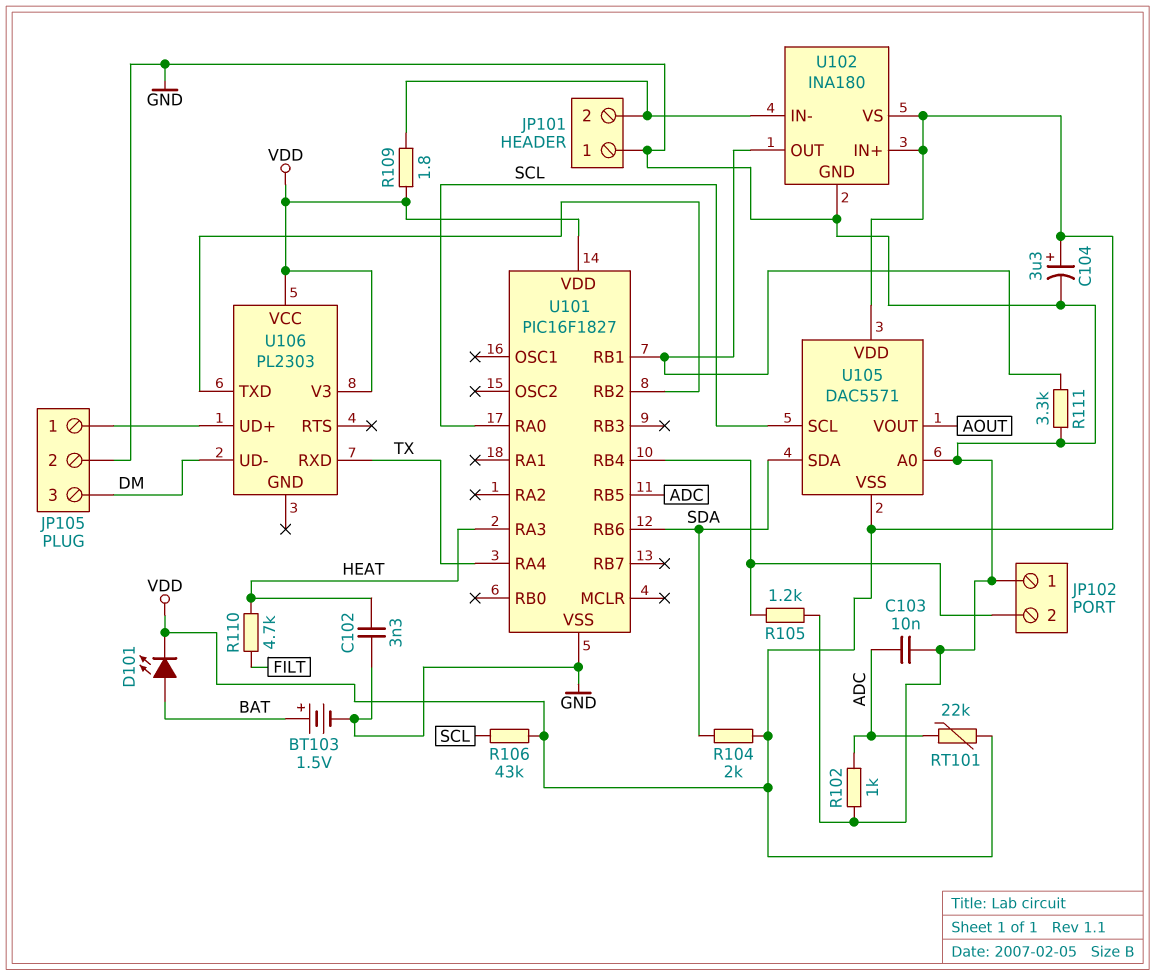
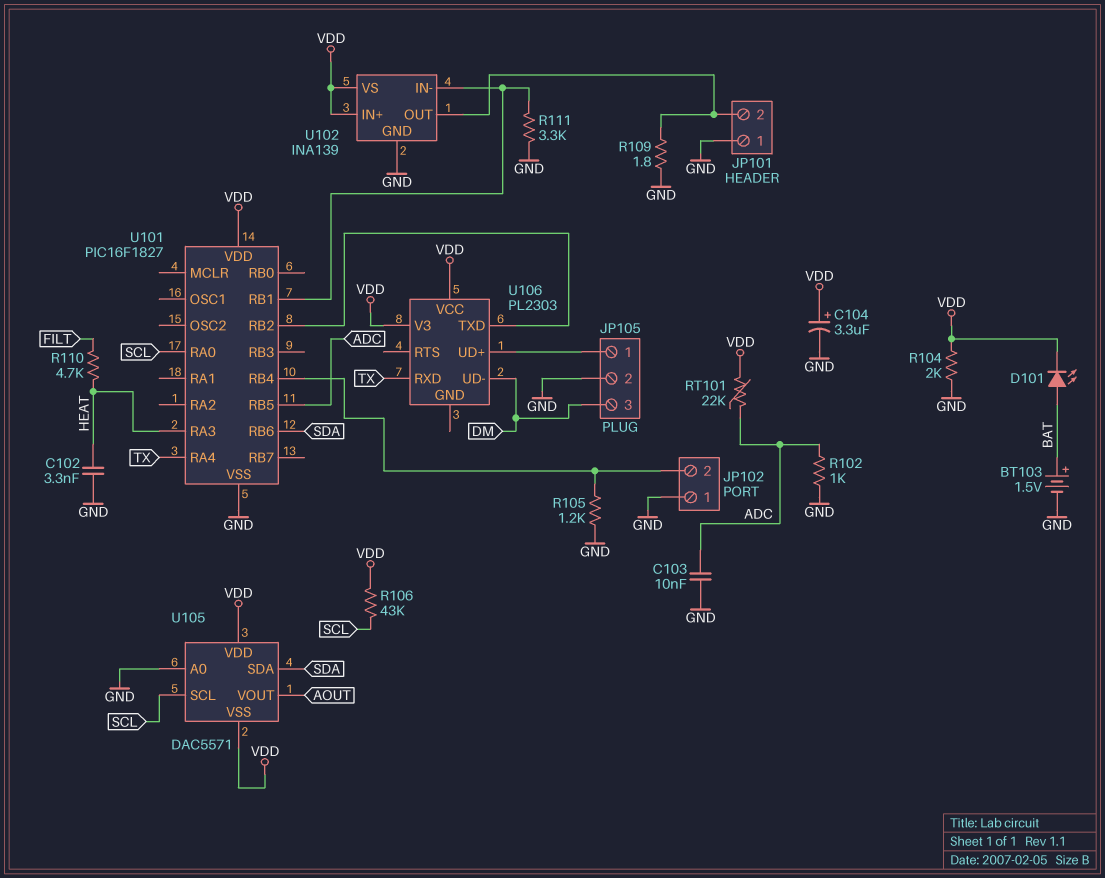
R104: 2k (SDA, VDD) -> 2k (GND, VDD)
R109: 1.8 (JP101/2, VDD) -> 1.8 (GND, JP101/2)
U102: INA180 -> INA139
U102 pin IN-: JP101/2 -> U101/RB1
U102 pin OUT: U101/RB1 -> JP101/2

